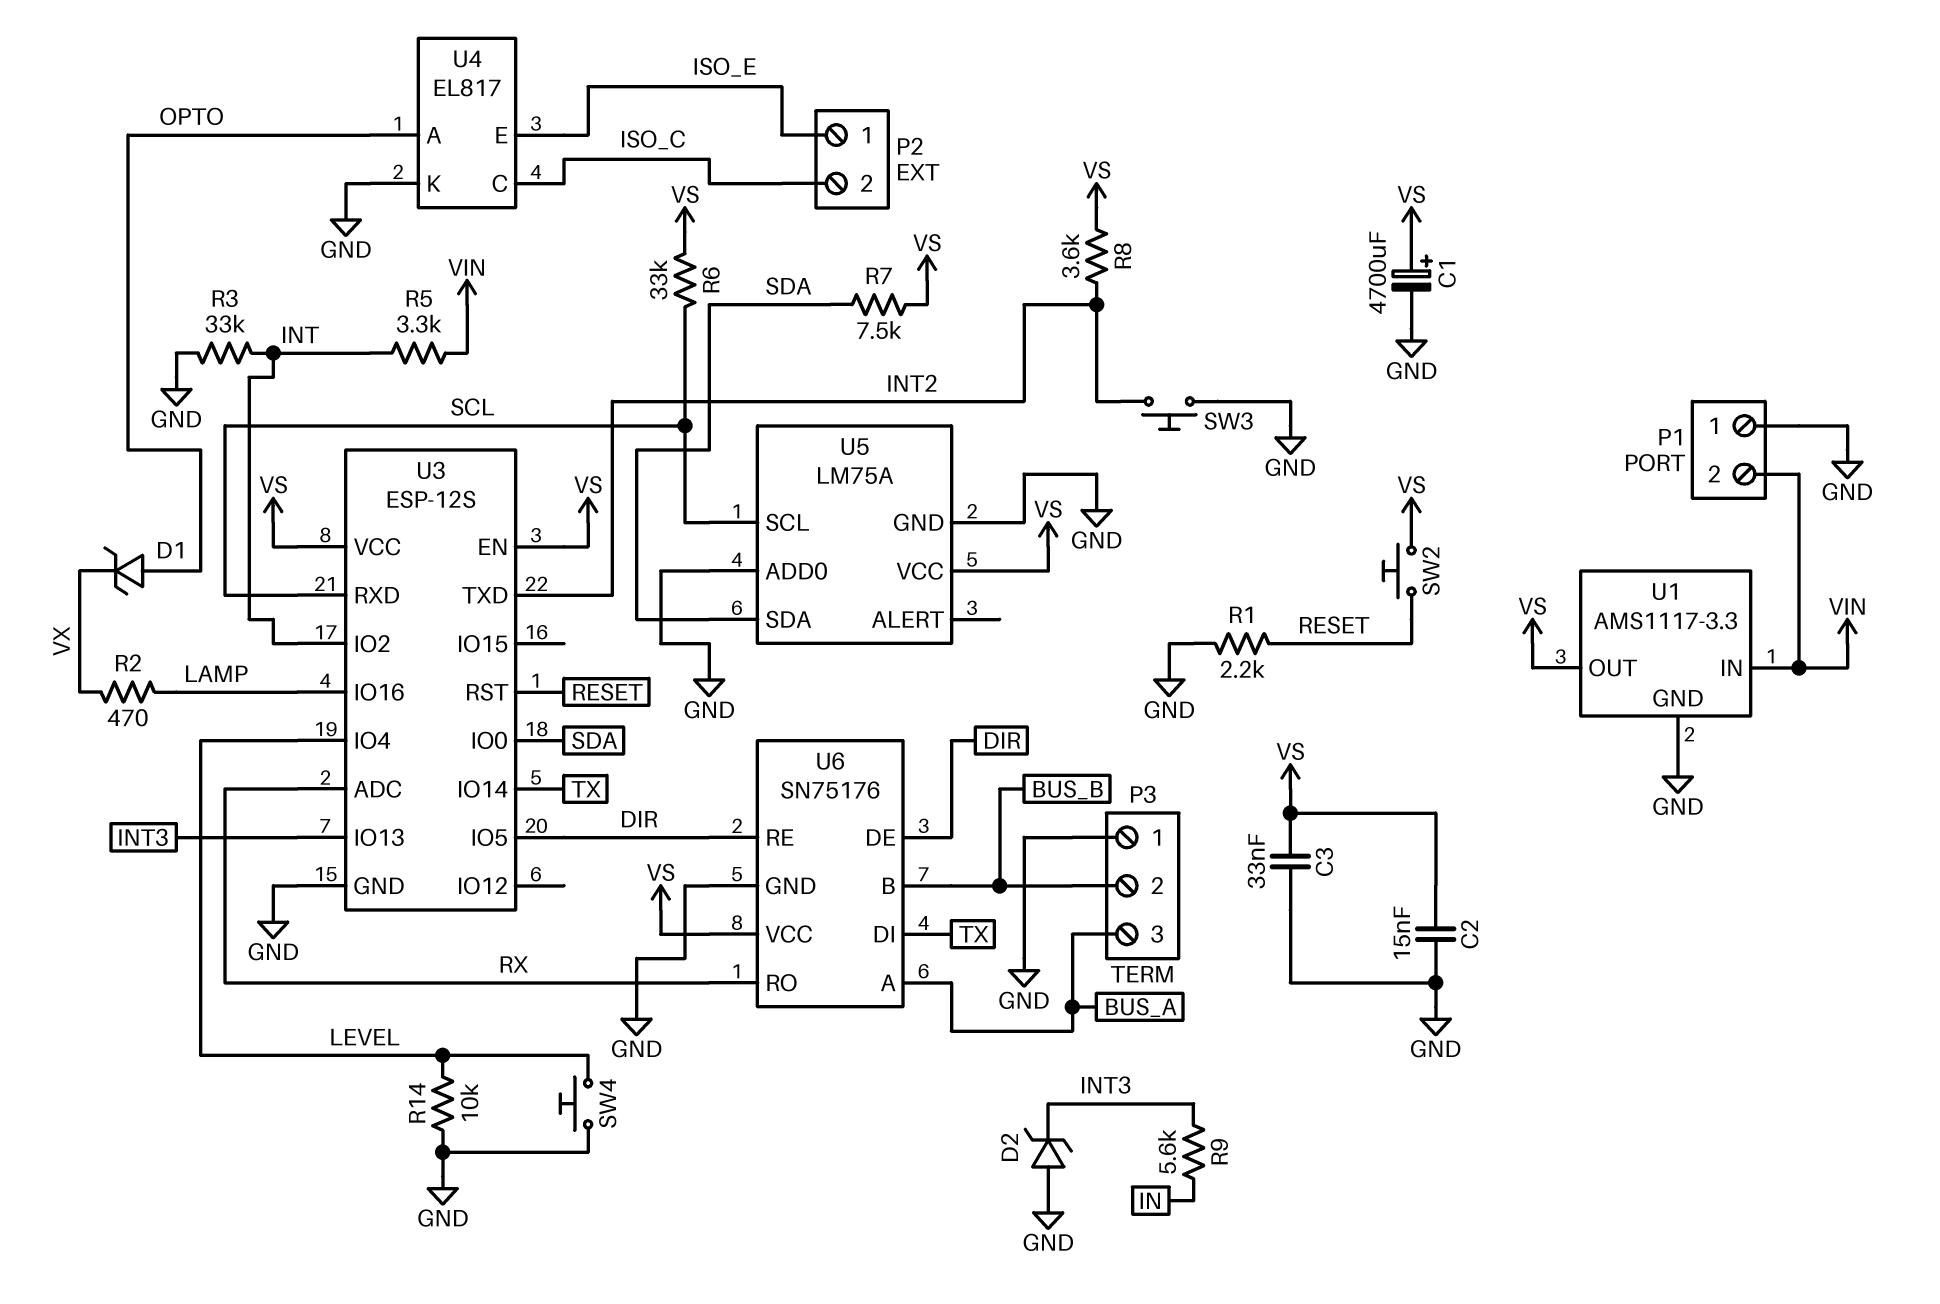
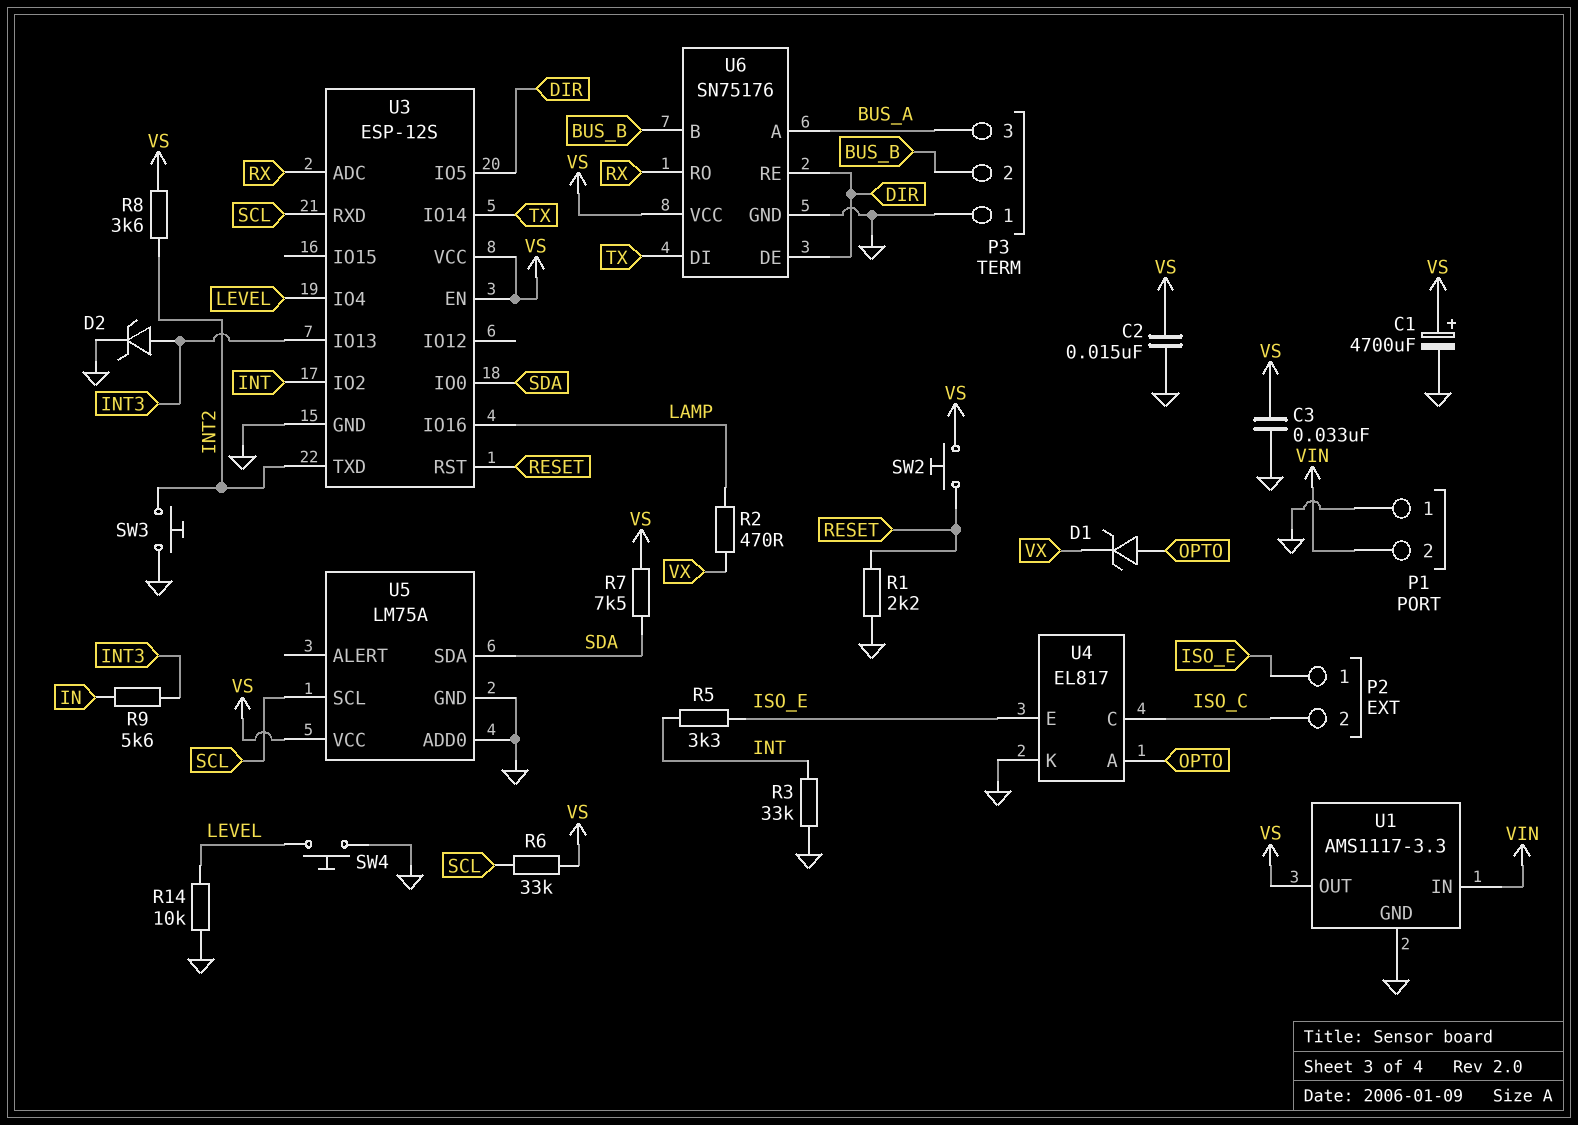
D2: zener (A GND, K INT3) -> zener (A INT3, K GND)
R5: 3.3k (INT, VIN) -> 3.3k (INT, ISO_E)

